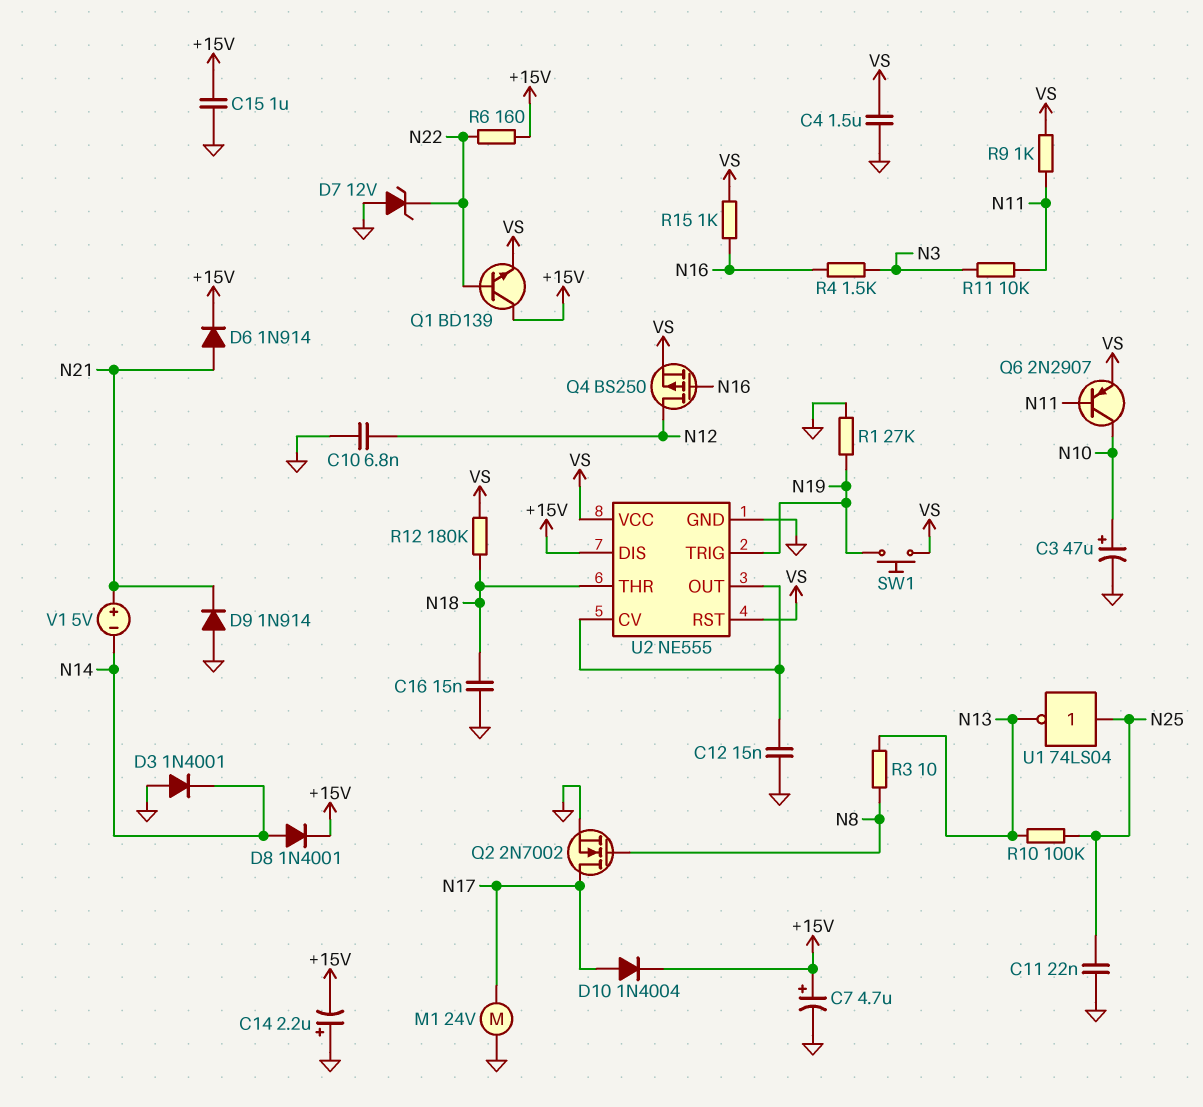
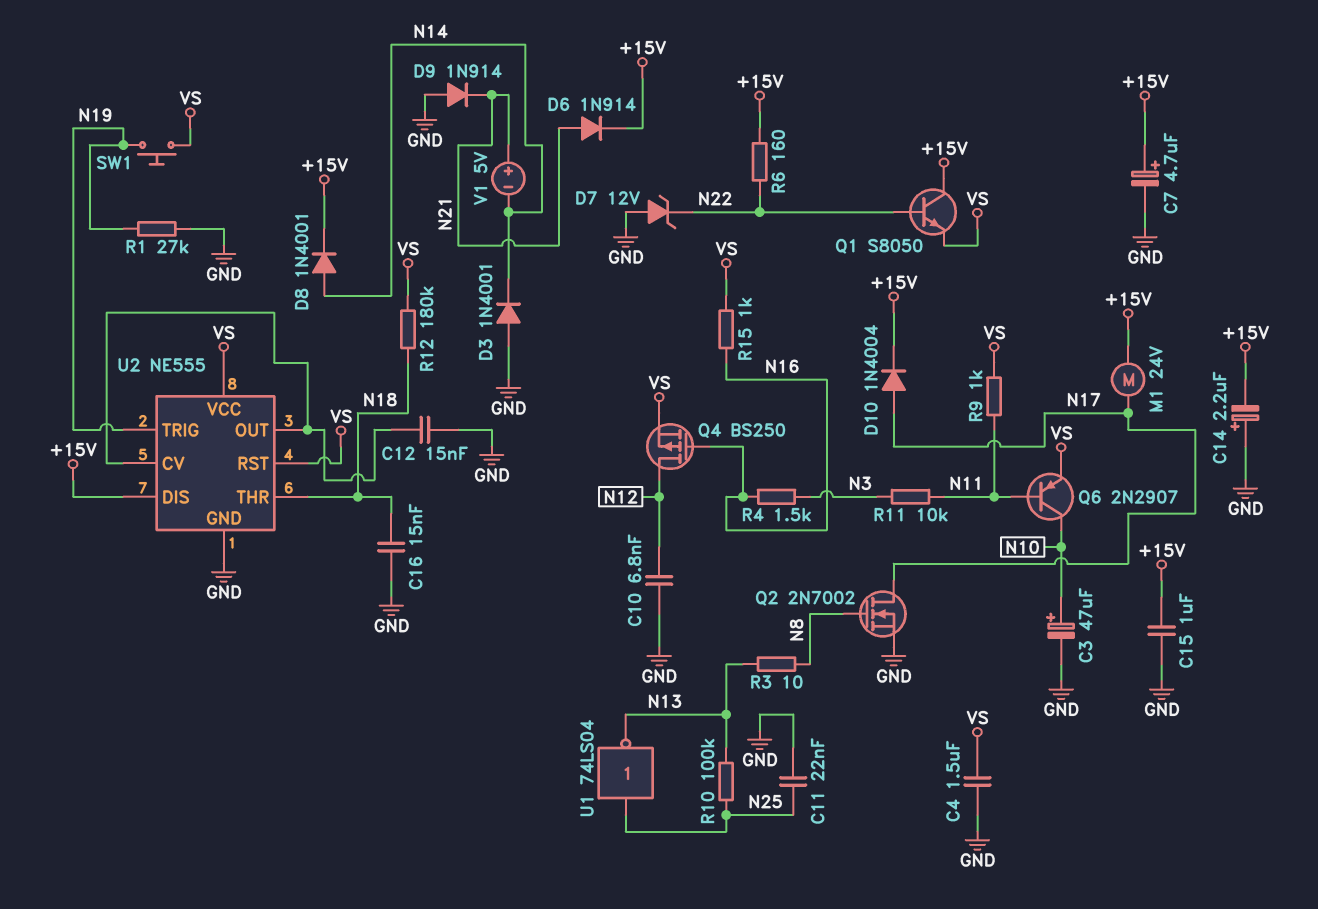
M1: motor 24V (GND, N17) -> motor 24V (+15V, N17)
Q1: NPN BD139 (B N22, C +15V, E VS) -> NPN S8050 (B N22, C +15V, E VS)

